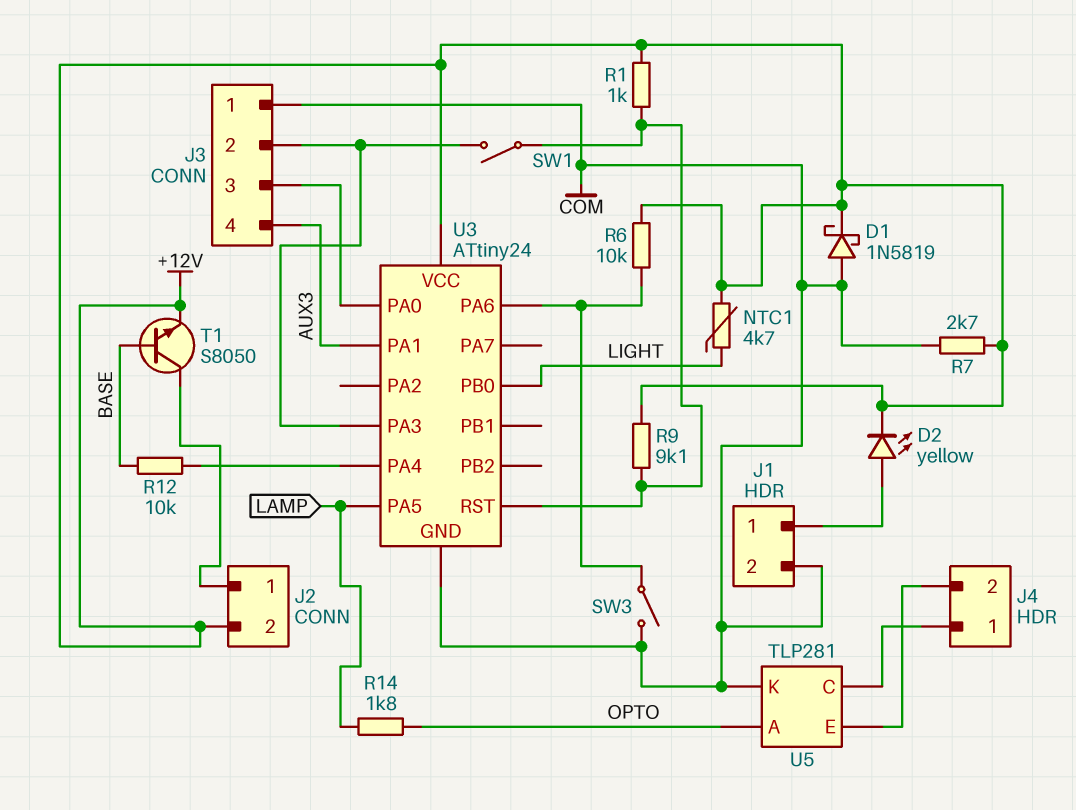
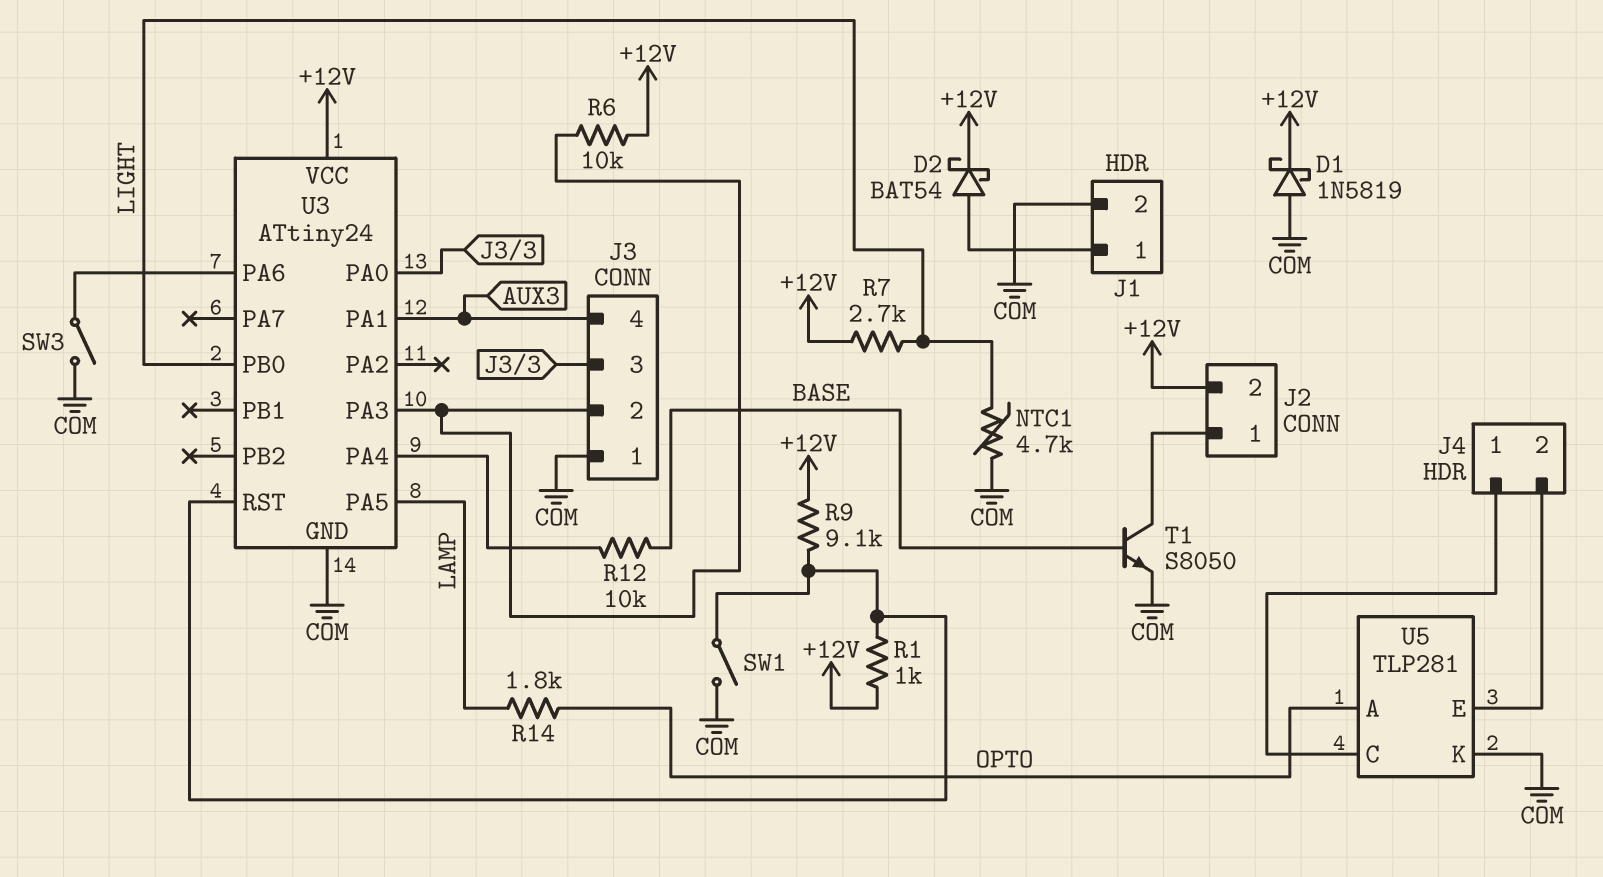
D2: LED yellow (A J1/1, K +12V) -> schottky BAT54 (A J1/1, K +12V)
NTC1: 4.7k (+12V, LIGHT) -> 4.7k (COM, LIGHT)
R6: 10k (+12V, U3/PA6) -> 10k (+12V, J3/2)
R7: 2.7k (+12V, COM) -> 2.7k (+12V, LIGHT)
SW1: switch (J3/2, U3/RST) -> switch (COM, U3/RST)
T1: NPN S8050 (B BASE, C J2/1, E +12V) -> NPN S8050 (B BASE, C J2/1, E COM)

